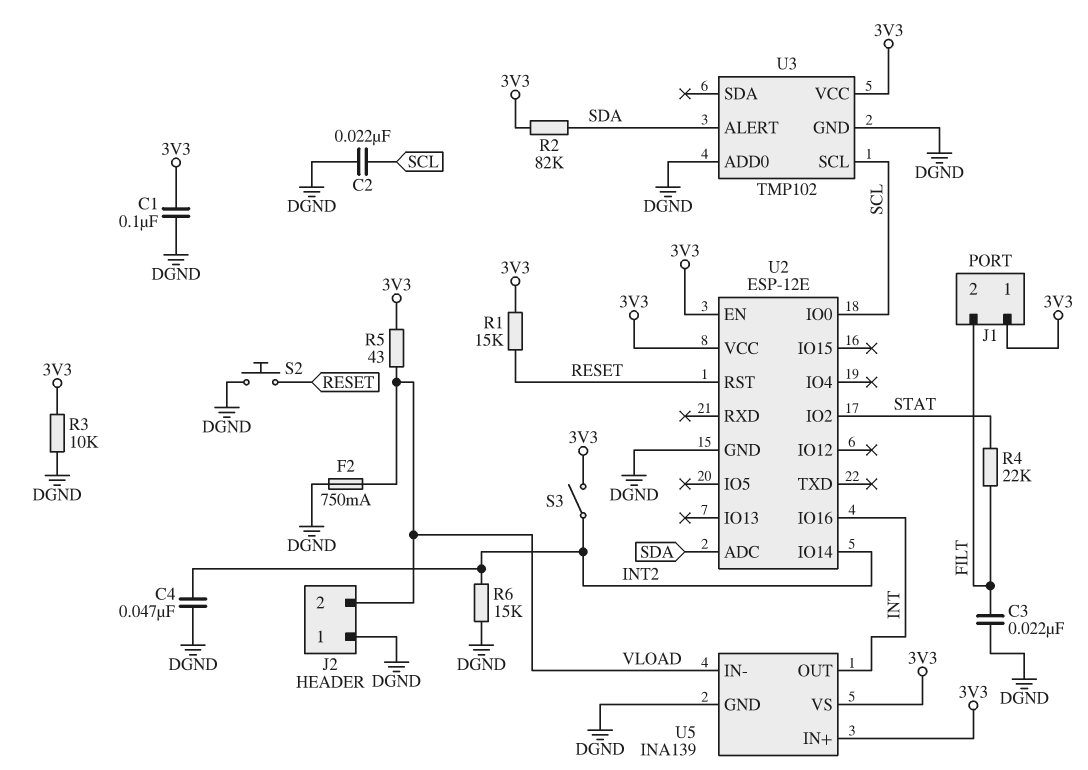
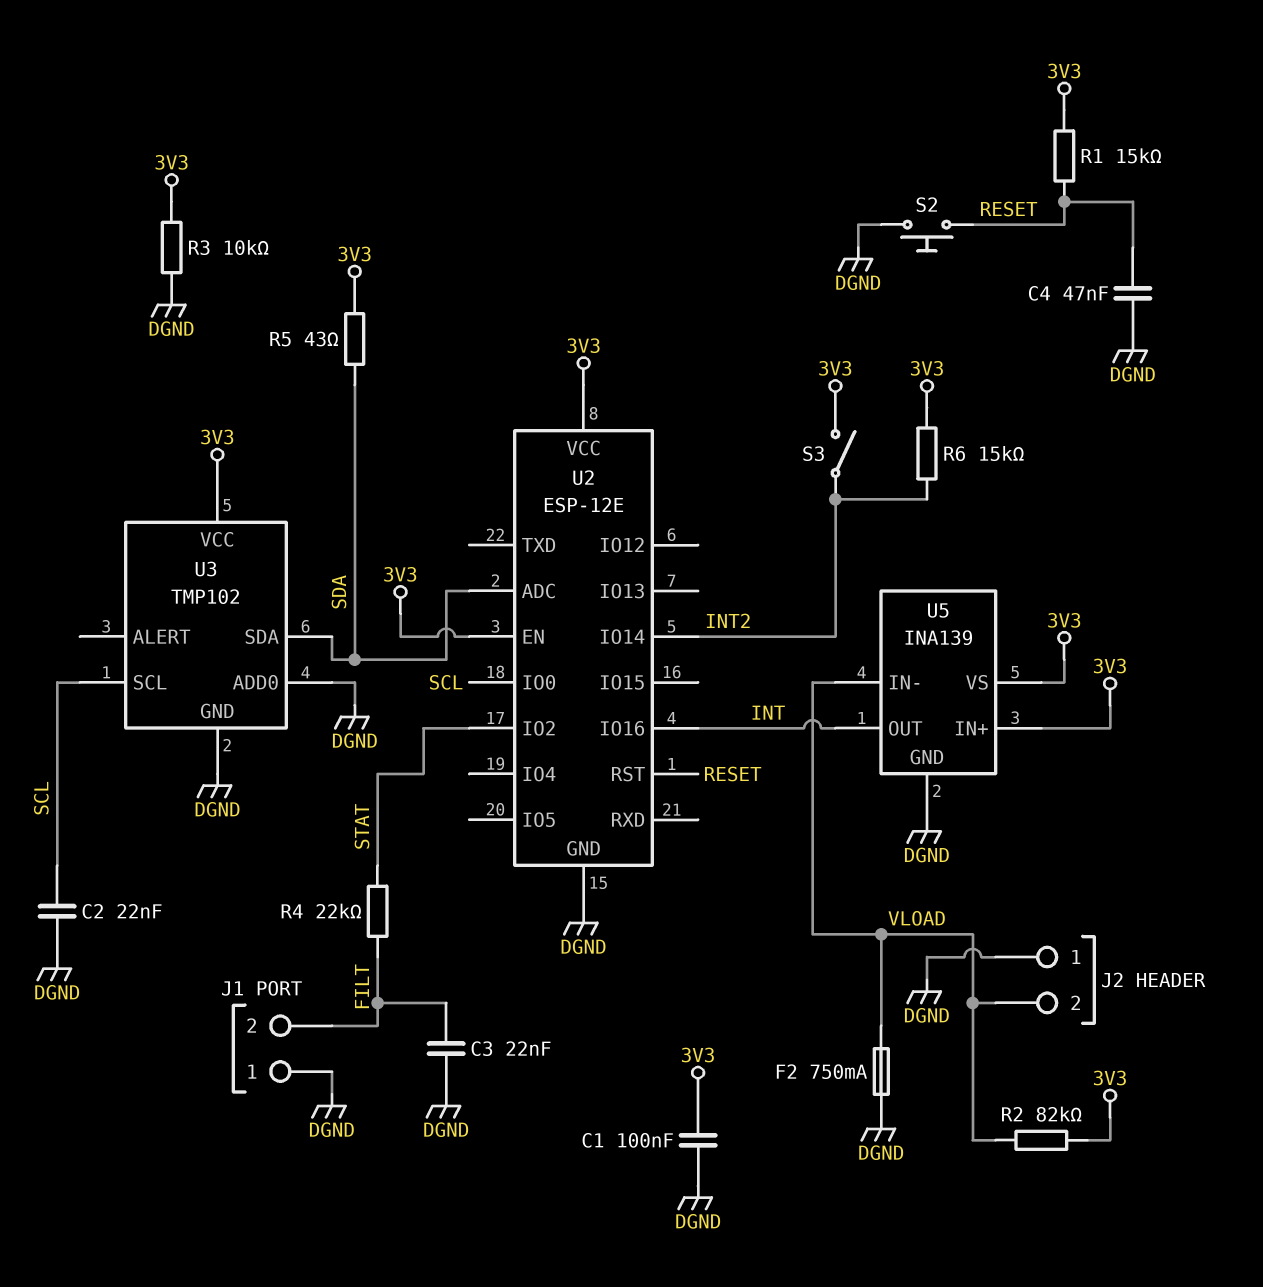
C4: 47nF (DGND, INT2) -> 47nF (DGND, RESET)
J1 pin 1: 3V3 -> DGND
R2: 82k (3V3, SDA) -> 82k (3V3, VLOAD)
R5: 43 (3V3, VLOAD) -> 43 (3V3, SDA)
R6: 15k (DGND, INT2) -> 15k (3V3, INT2)
U3 pin ALERT: SDA -> none
U3 pin SDA: none -> SDA

